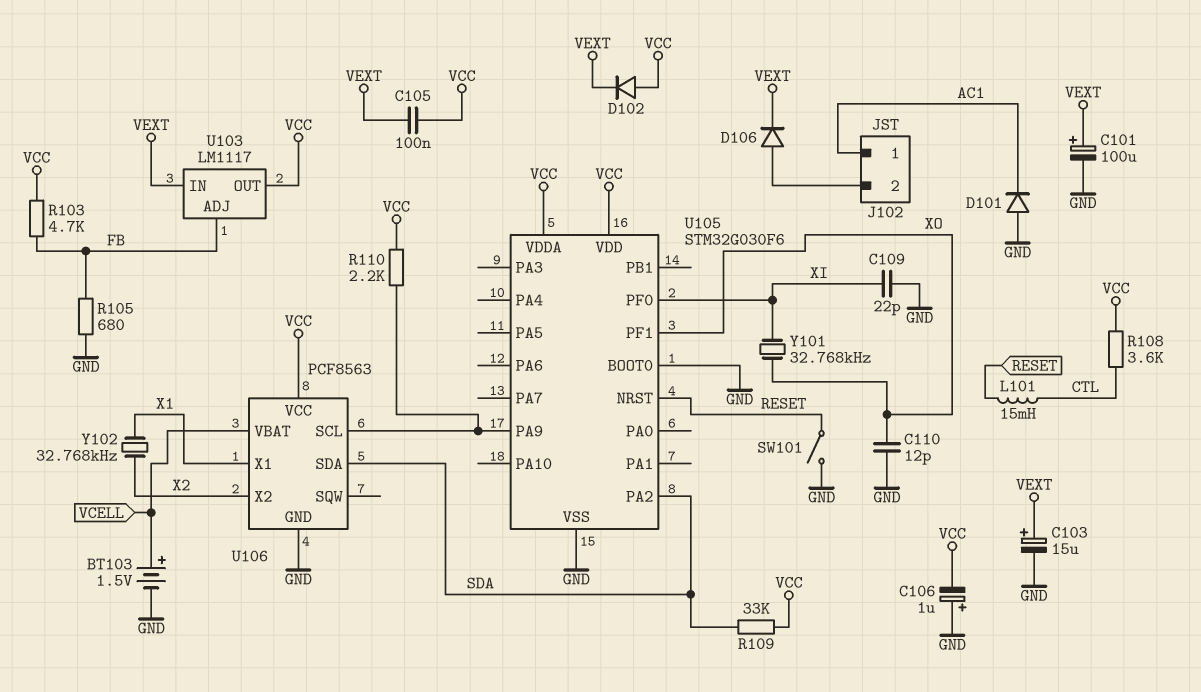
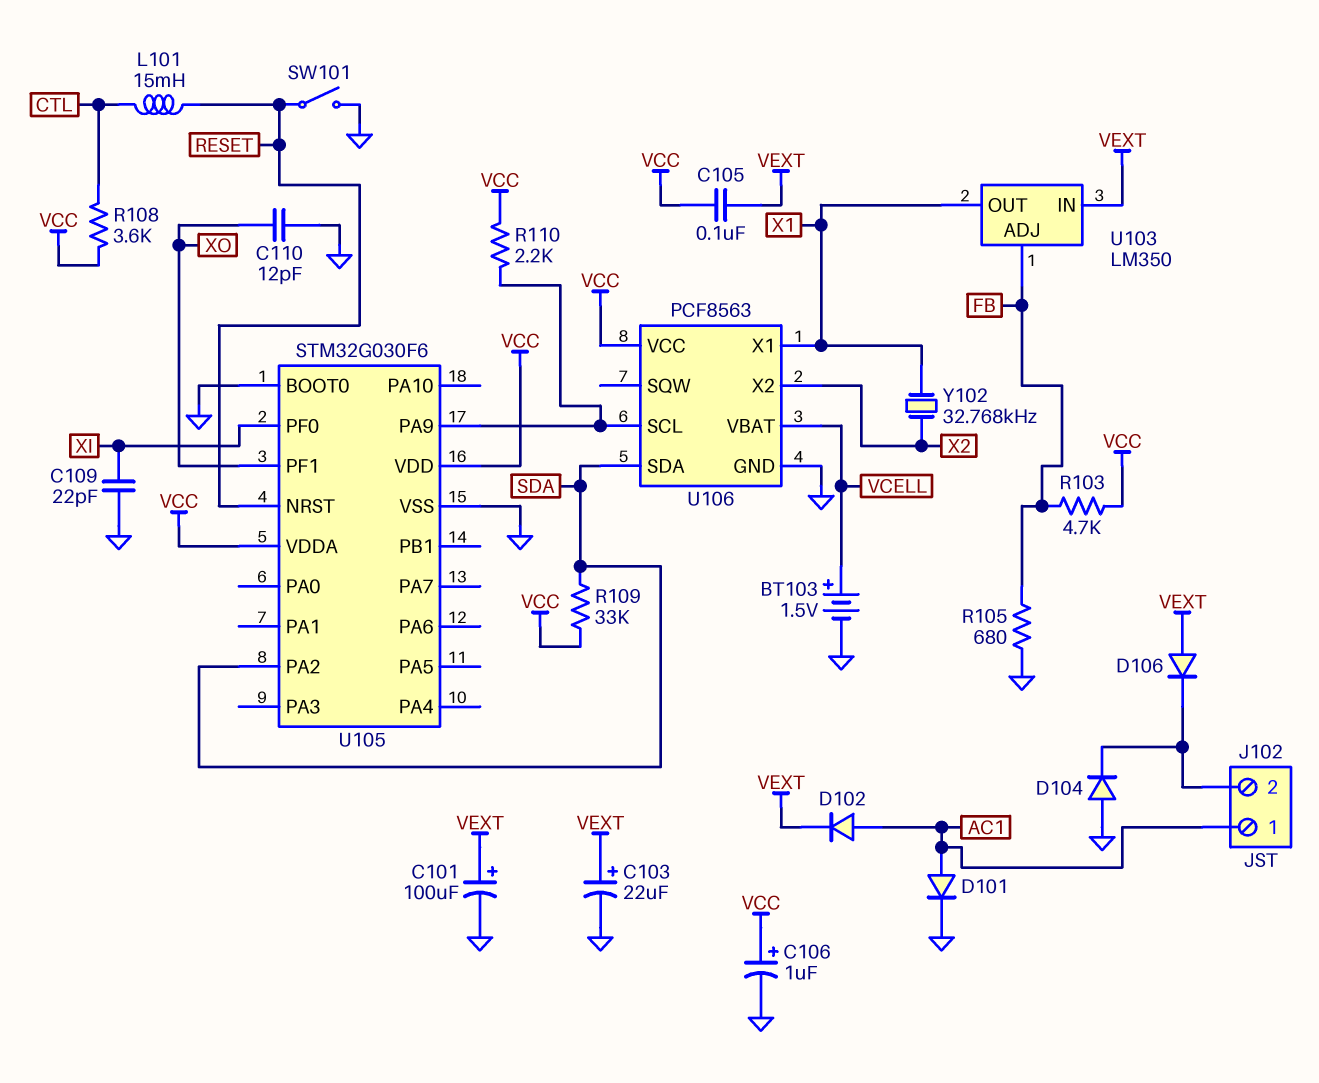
C103: 15uF (plus VEXT, minus GND) -> 22uF (plus VEXT, minus GND)
C106: 1uF (plus GND, minus VCC) -> 1uF (plus VCC, minus GND)
D101: diode (A GND, K AC1) -> diode (A AC1, K GND)
D102: diode (A VCC, K VEXT) -> diode (A AC1, K VEXT)
D104: none -> diode (A GND, K J102/2)
D106: diode (A J102/2, K VEXT) -> diode (A VEXT, K J102/2)
U103: LM1117 -> LM350
U103 pin OUT: VCC -> X1
Y101: 32.768kHz (XI, XO) -> none

